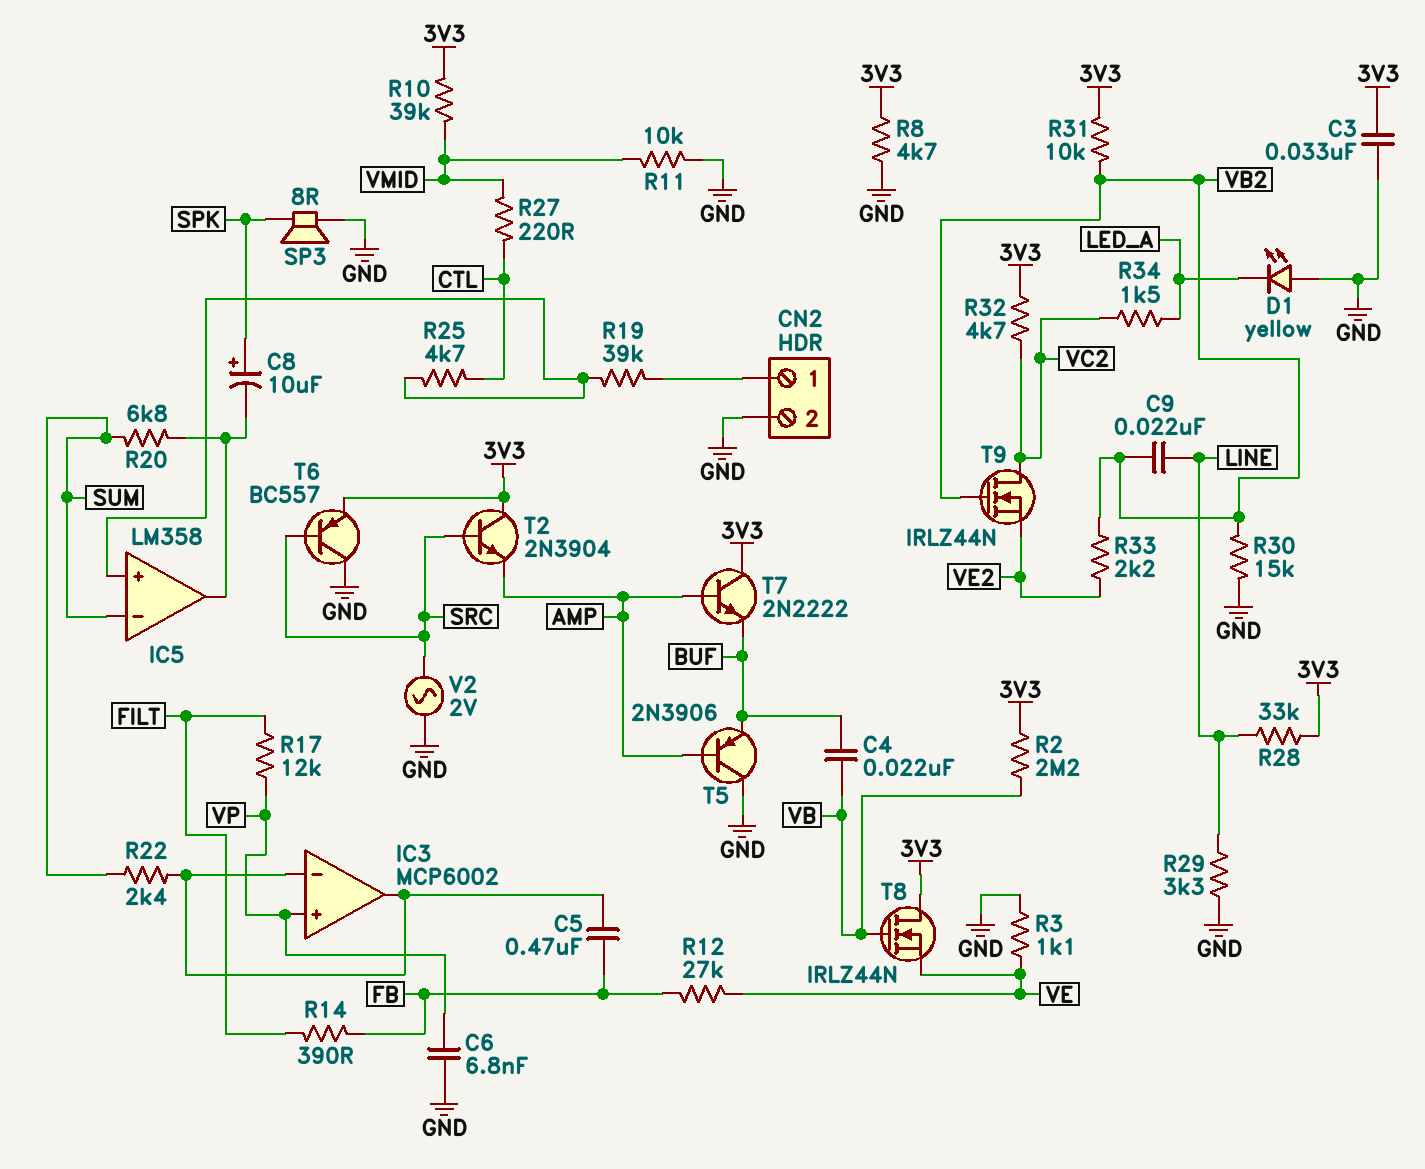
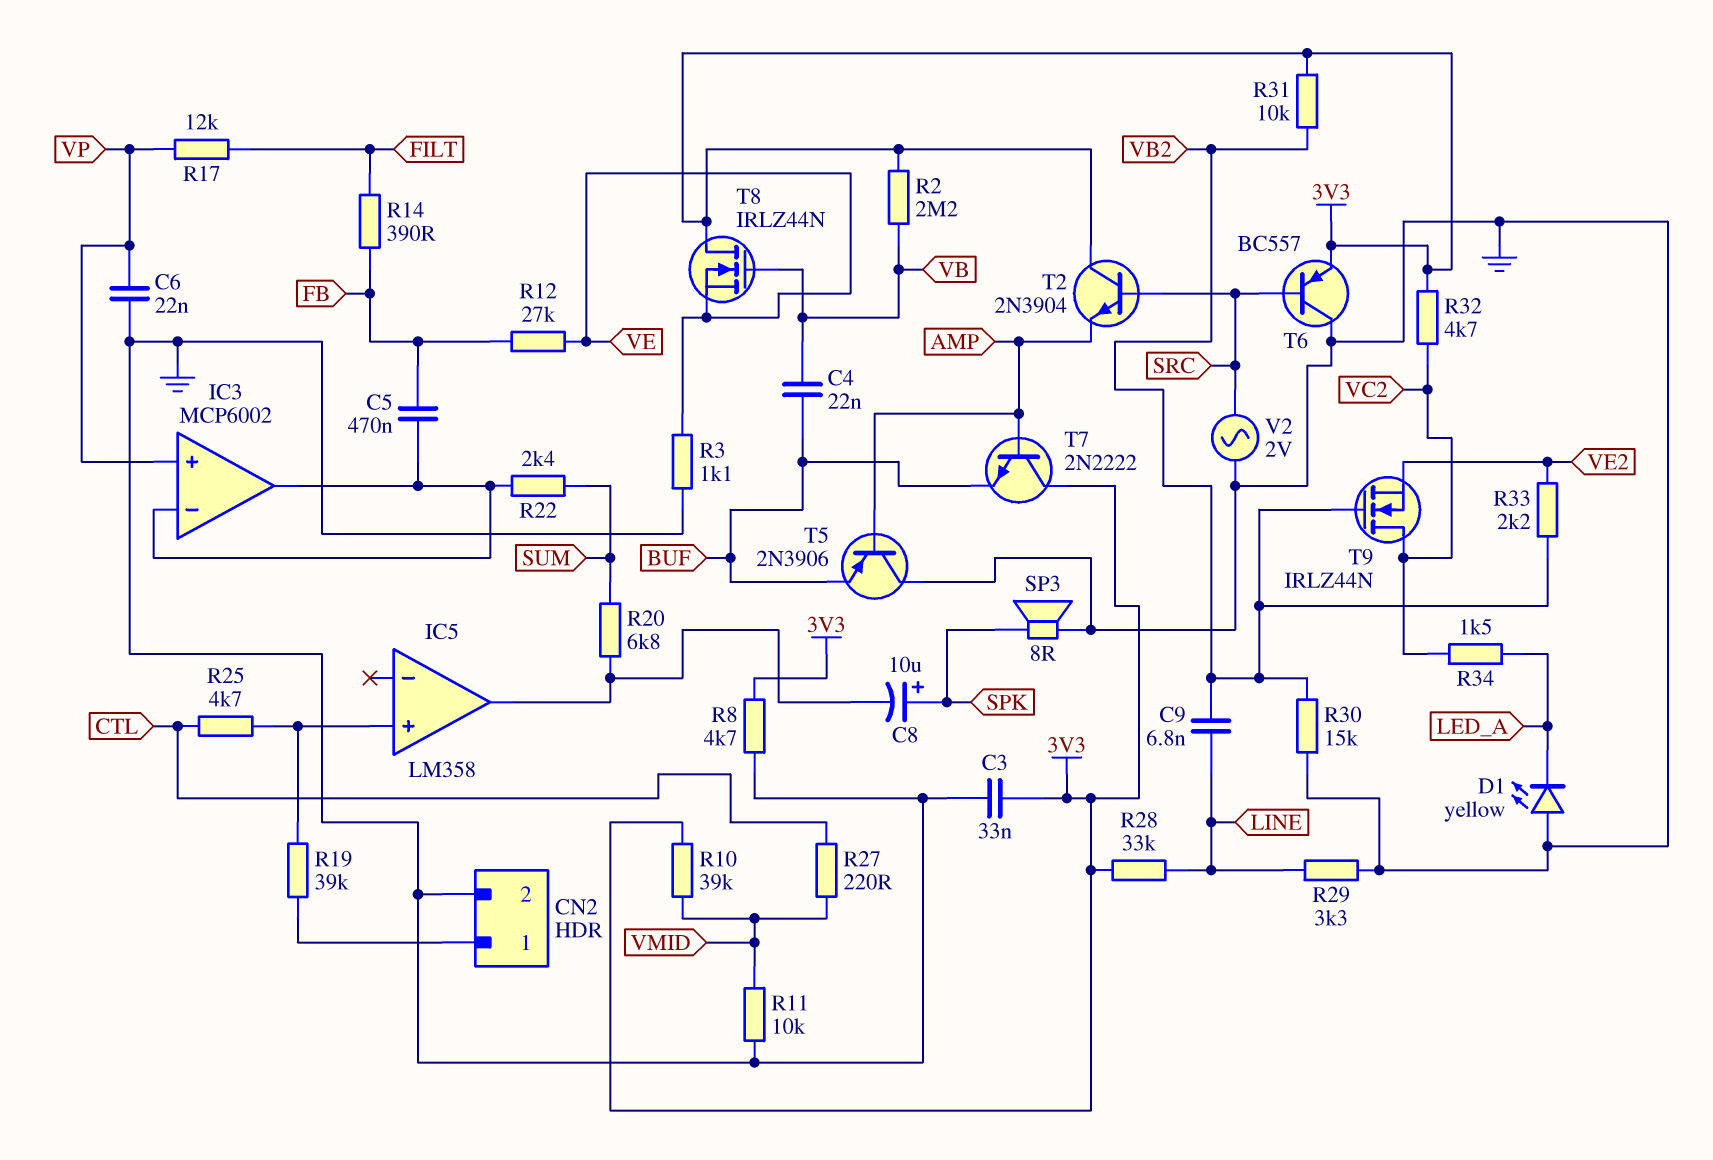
C6: 6.8nF (GND, VP) -> 22nF (GND, VP)
C9: 22nF (LINE, VB2) -> 6.8nF (LINE, VB2)
IC5 pin in-: SUM -> none

